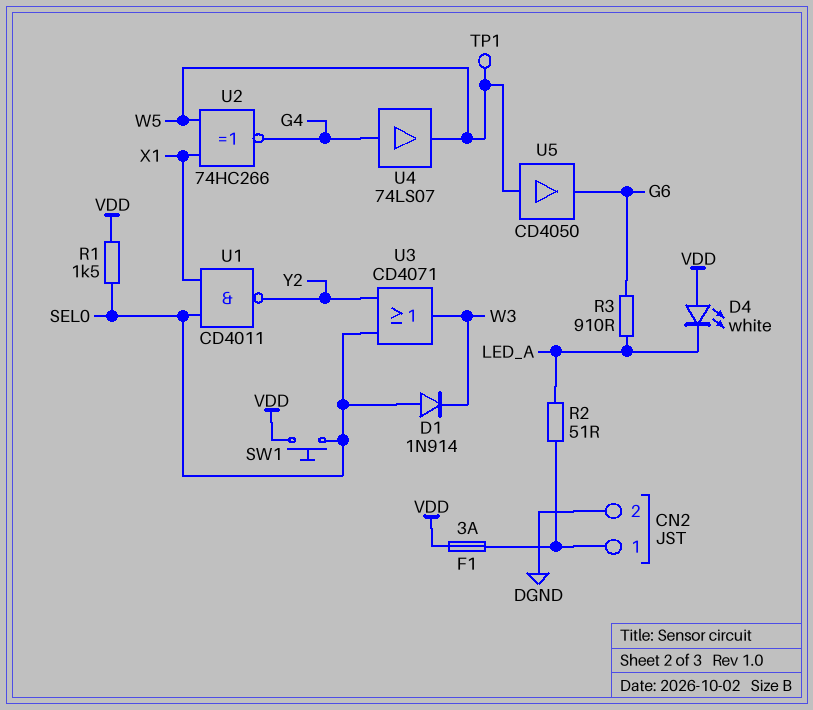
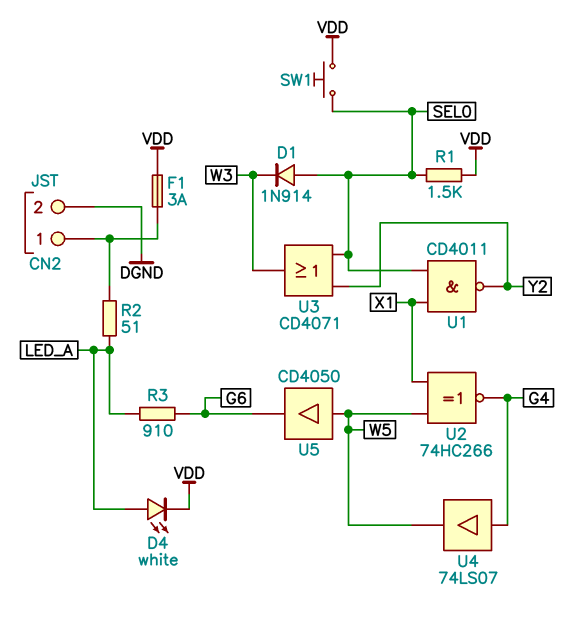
D4: LED white (A VDD, K LED_A) -> LED white (A LED_A, K VDD)
TP1: test point (W5) -> none

